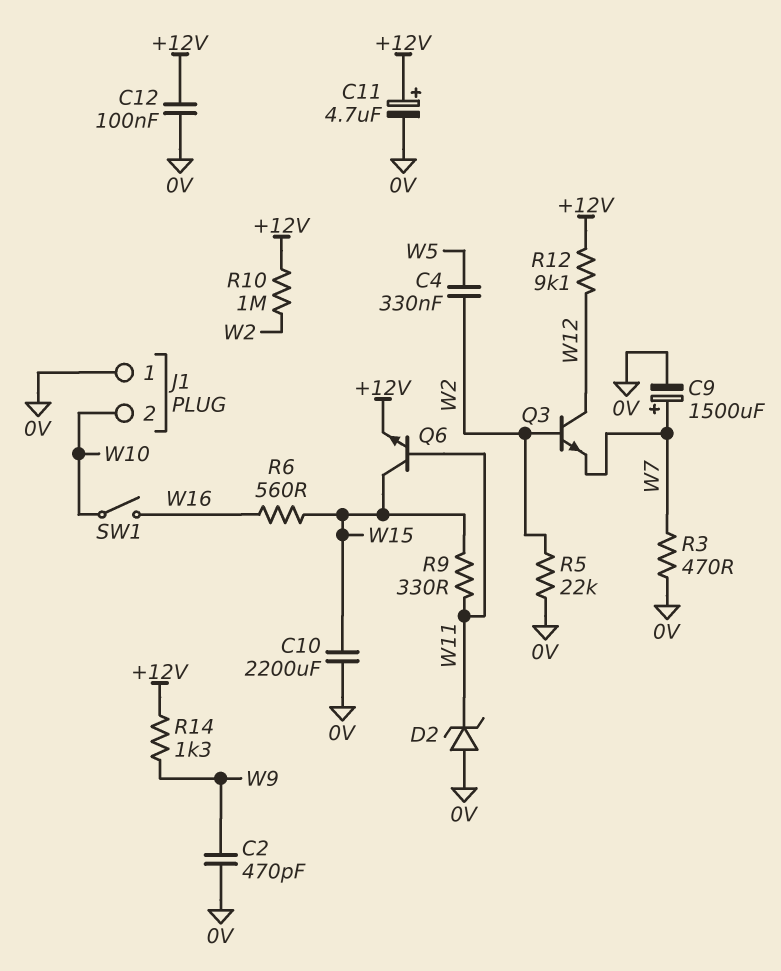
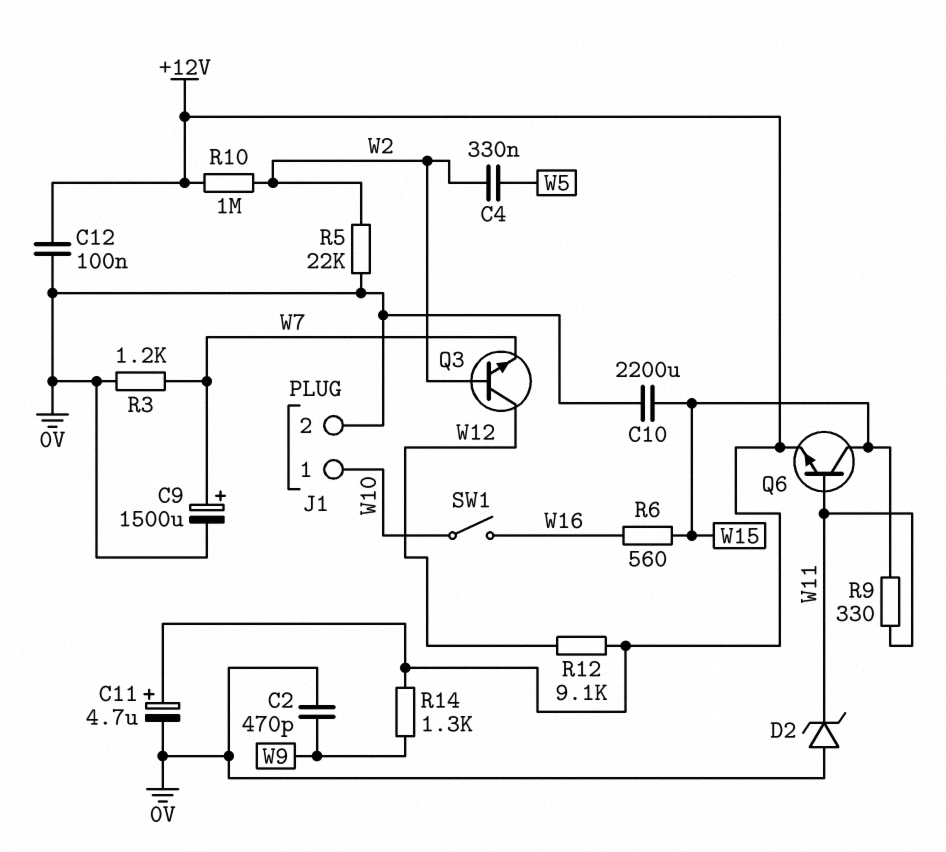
J1 pin 1: 0V -> W10
J1 pin 2: W10 -> 0V
R3: 470 (0V, W7) -> 1.2k (0V, W7)

